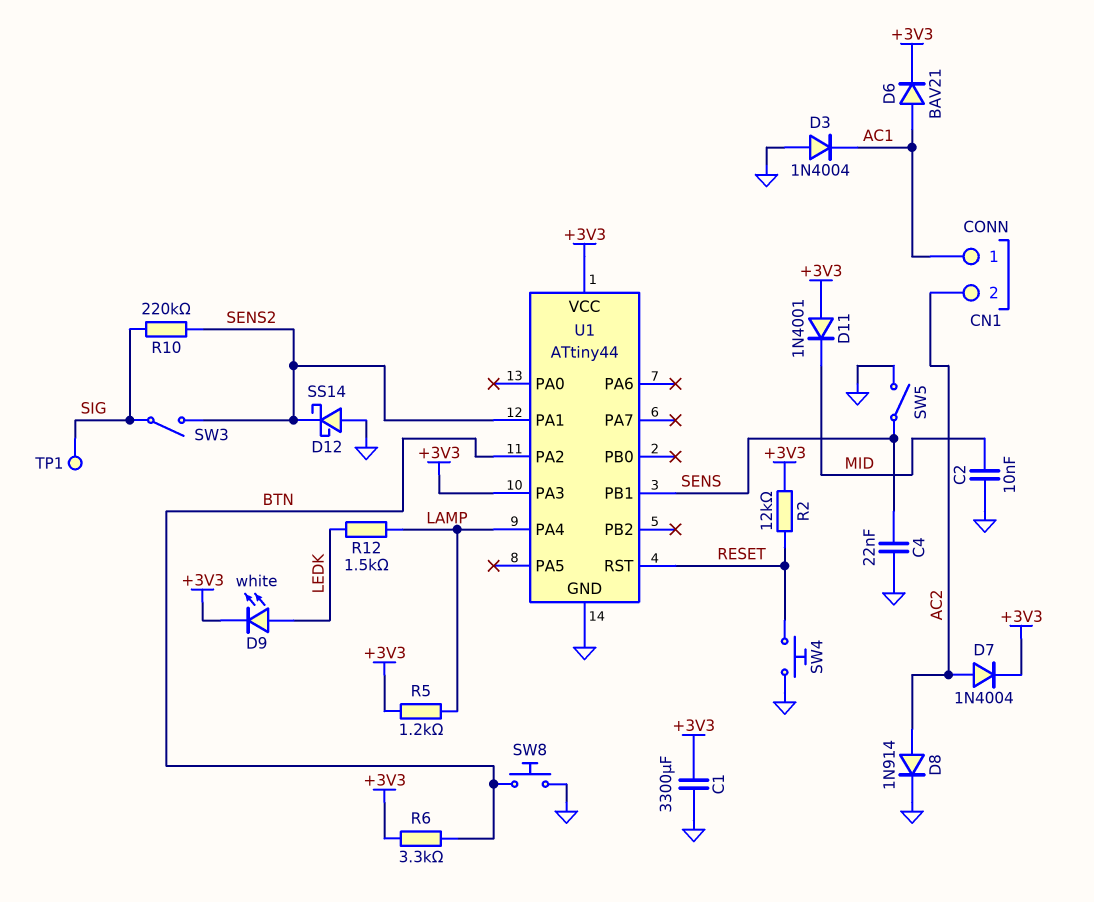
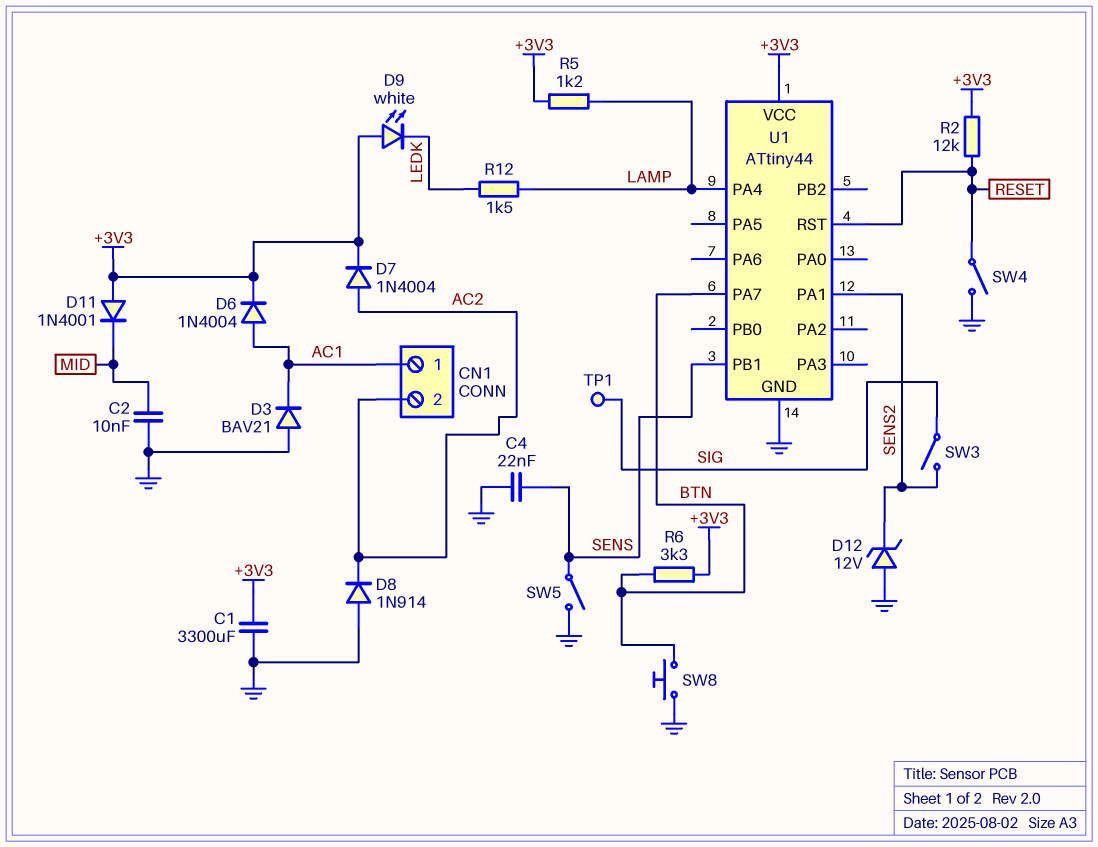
D3: diode 1N4004 (A GND, K AC1) -> diode BAV21 (A GND, K AC1)
D6: diode BAV21 (A AC1, K +3V3) -> diode 1N4004 (A AC1, K +3V3)
D8: diode 1N914 (A AC2, K GND) -> diode 1N914 (A GND, K AC2)
D9: LED white (A LEDK, K +3V3) -> LED white (A +3V3, K LEDK)
D12: schottky SS14 (A GND, K SENS2) -> zener 12V (A GND, K SENS2)
R10: 220k (SENS2, SIG) -> none
SW4: button (GND, RESET) -> switch (GND, RESET)
U1 pin PA2: BTN -> none
U1 pin PA3: +3V3 -> none
U1 pin PA7: none -> BTN

